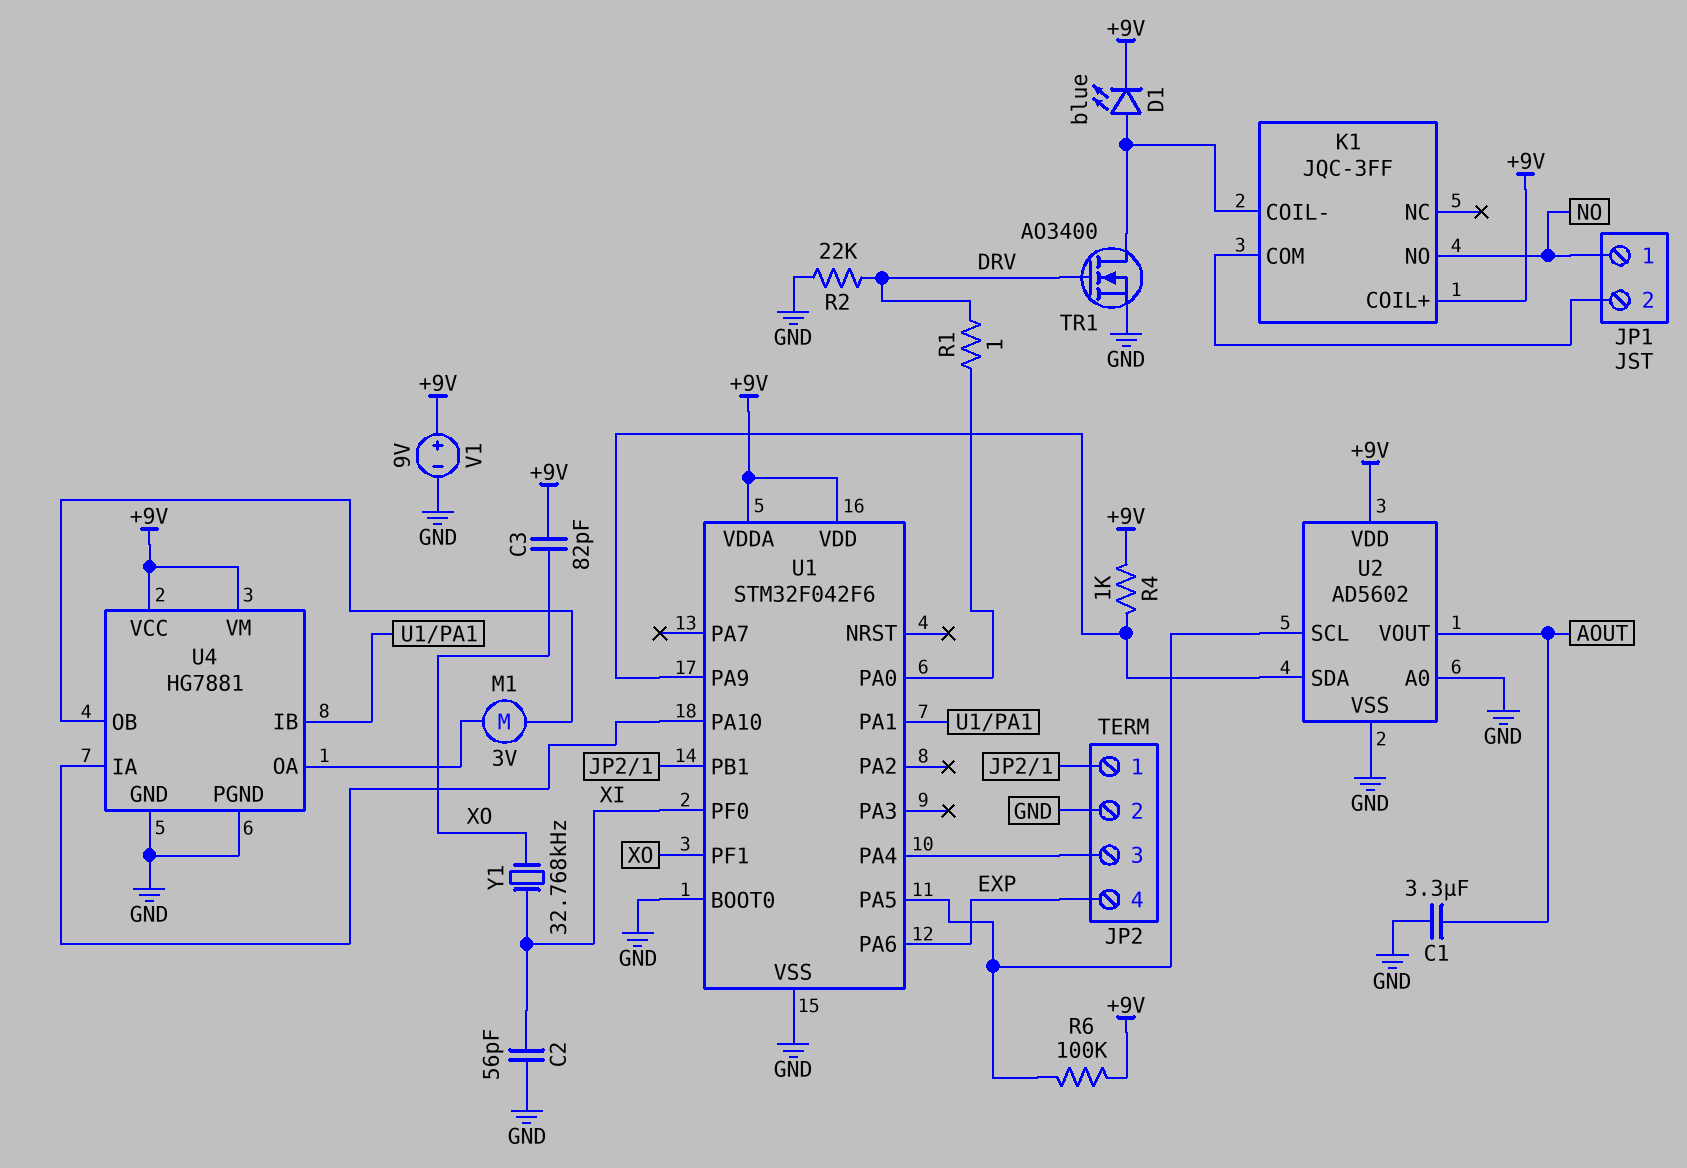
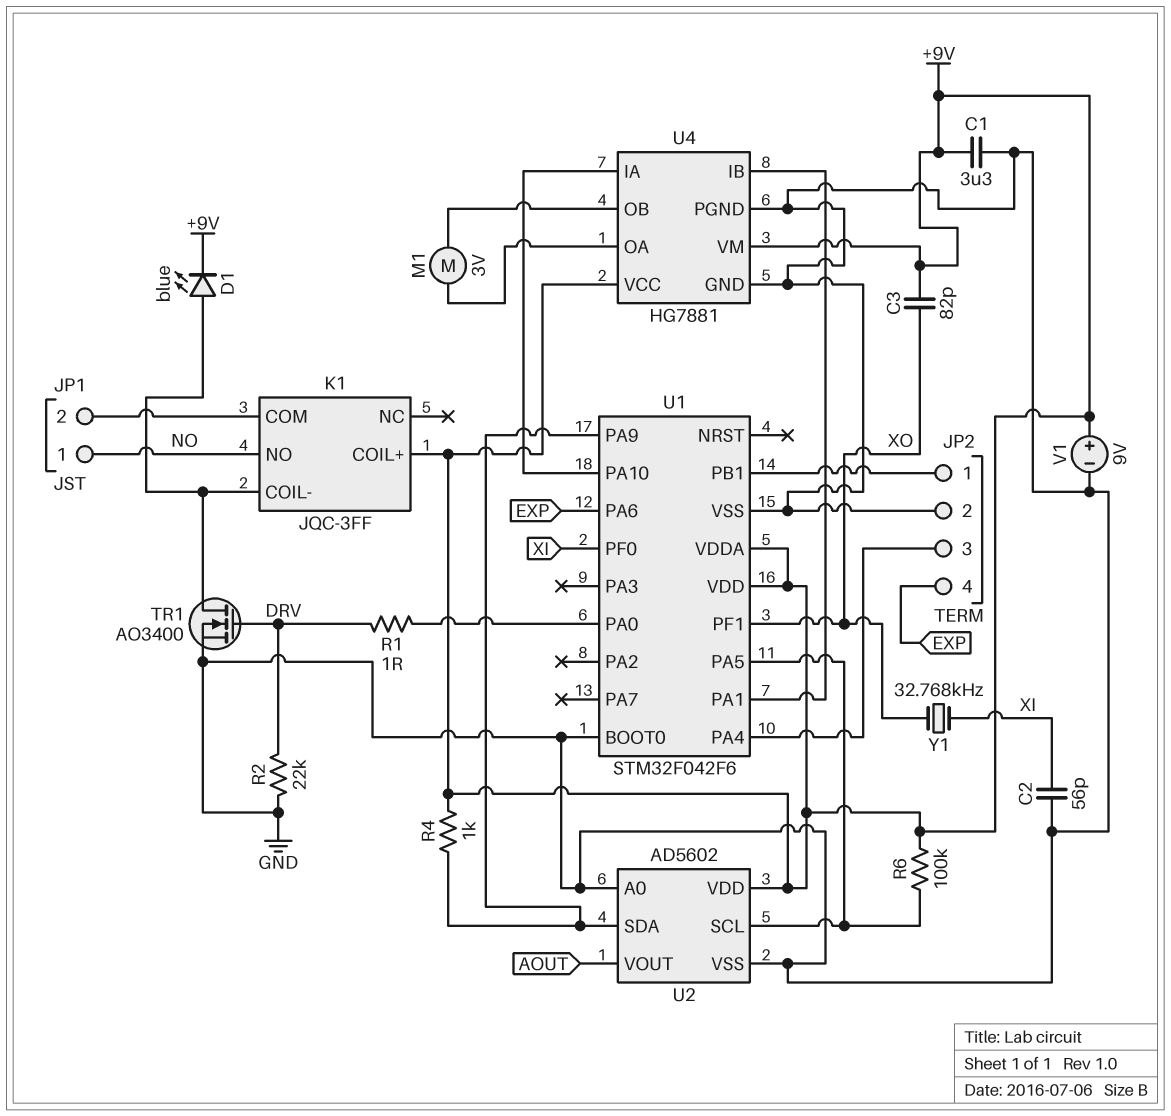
C1: 3.3uF (AOUT, GND) -> 3.3uF (+9V, GND)

